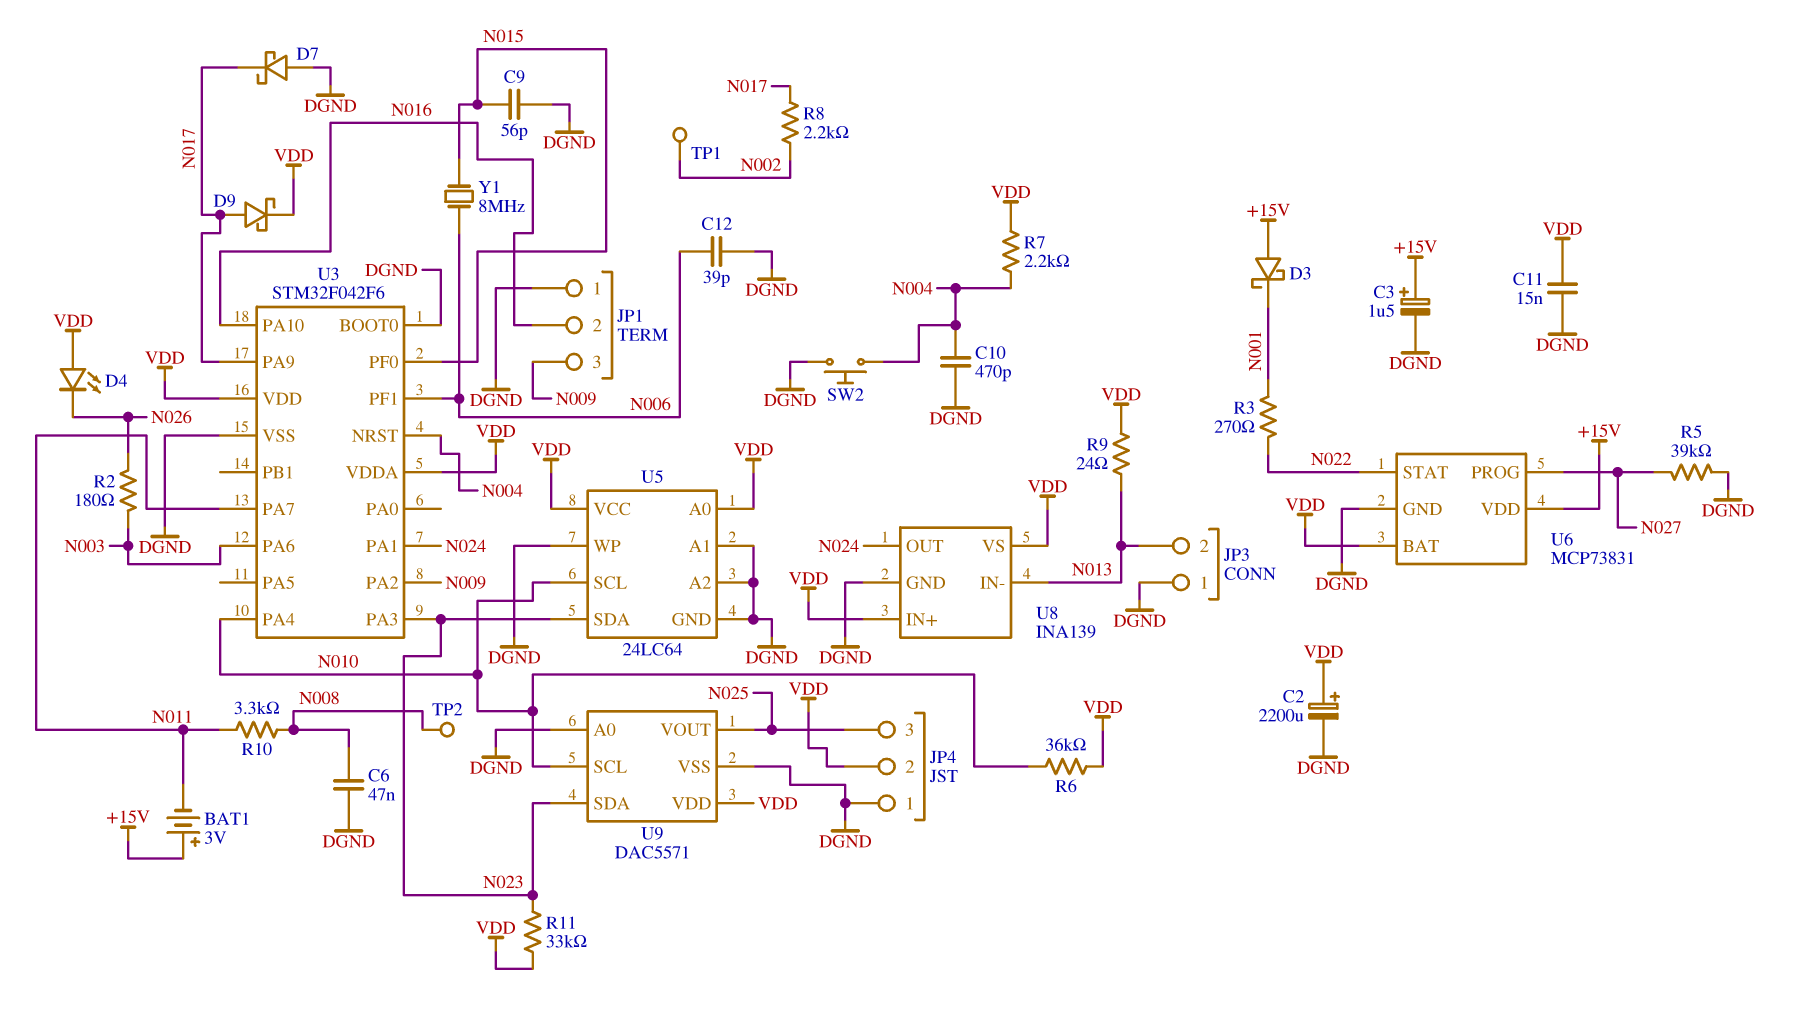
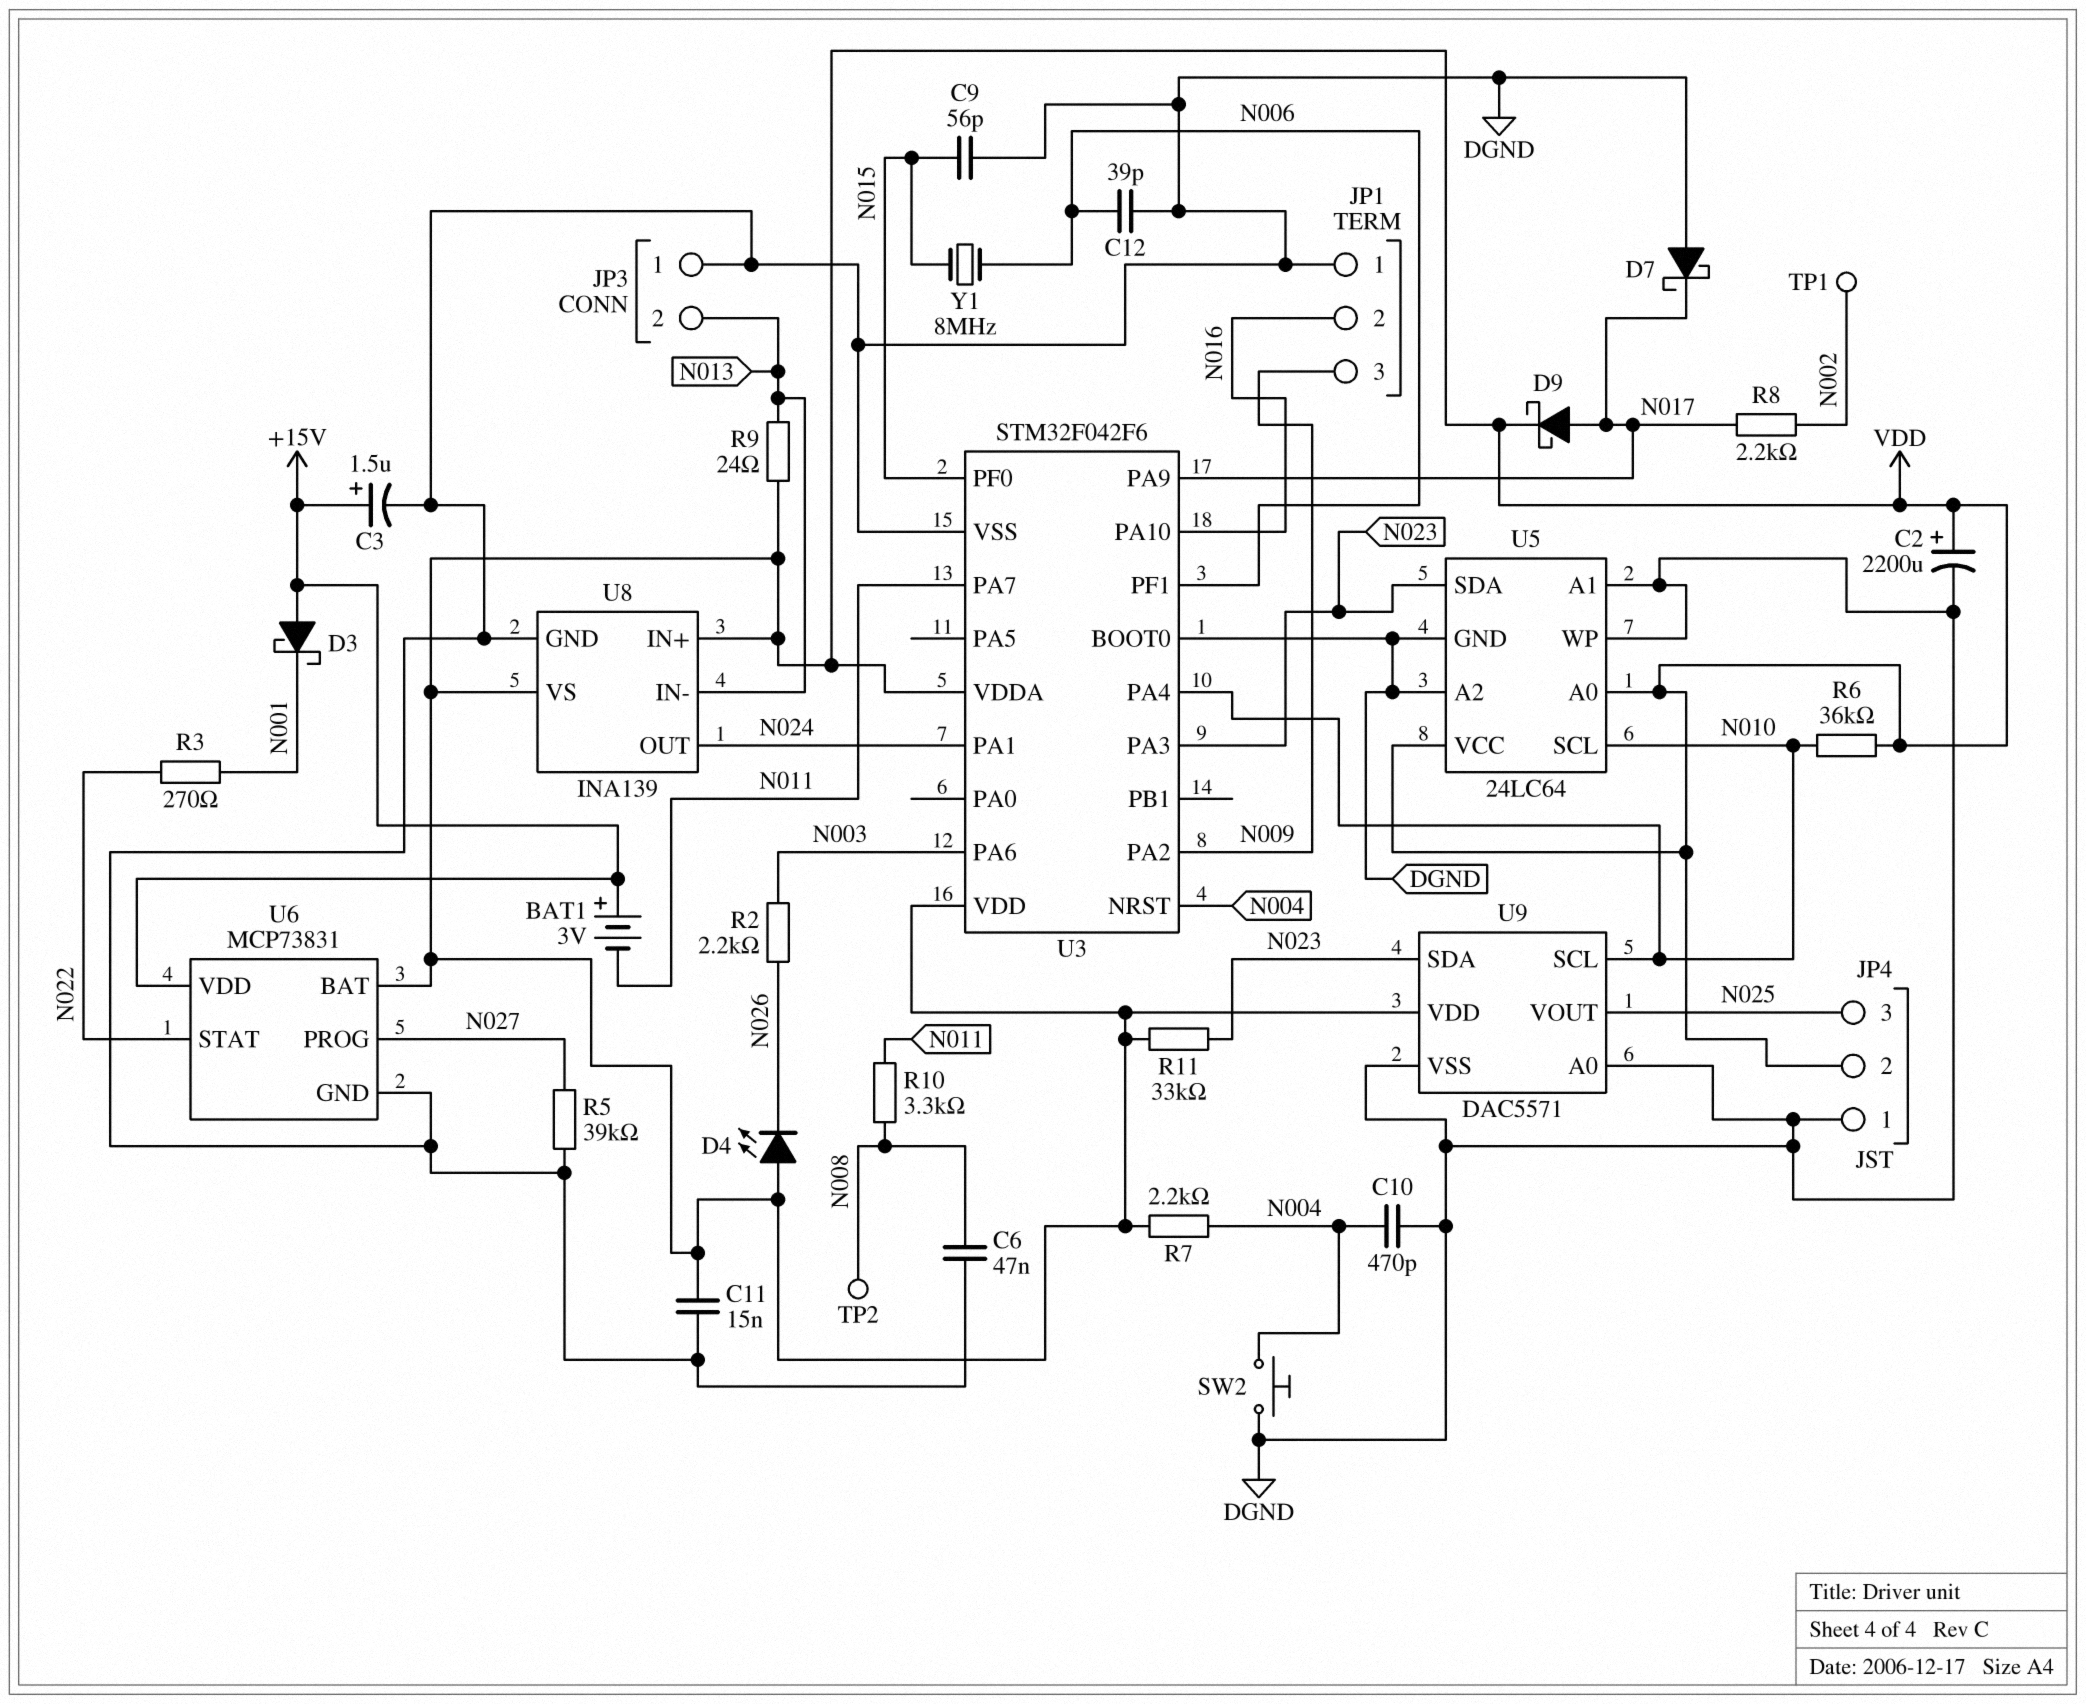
R2: 180 (N003, N026) -> 2.2k (N003, N026)

